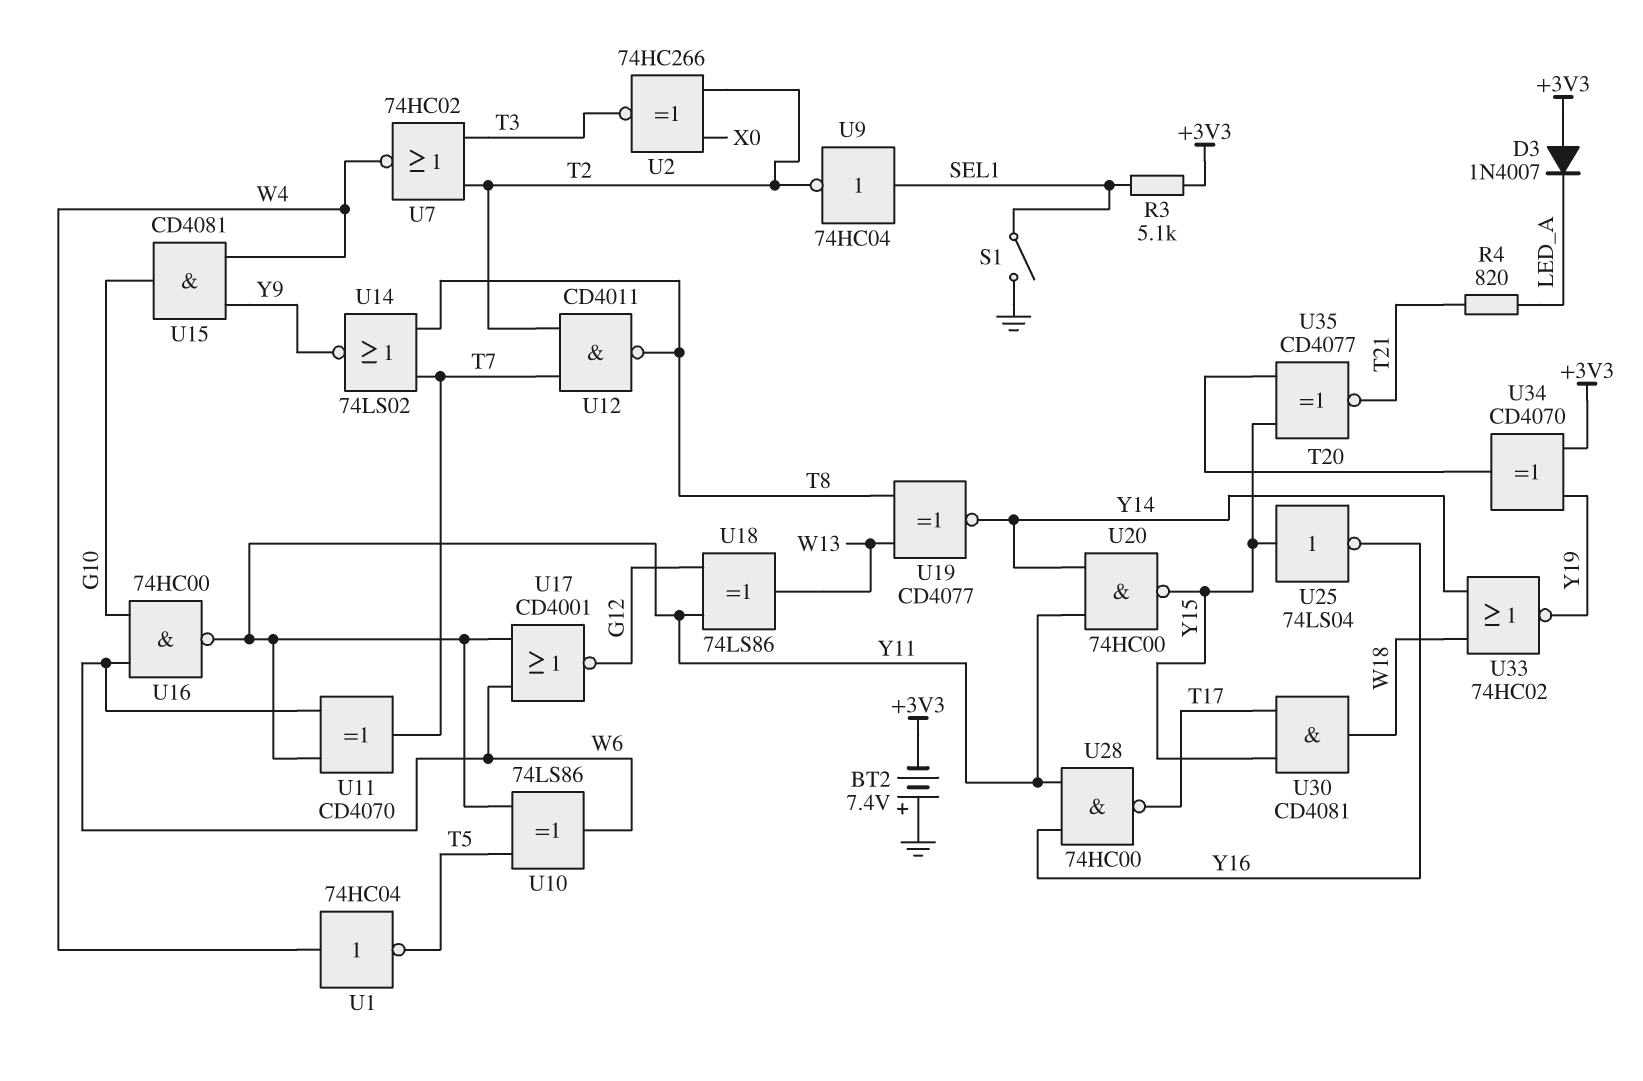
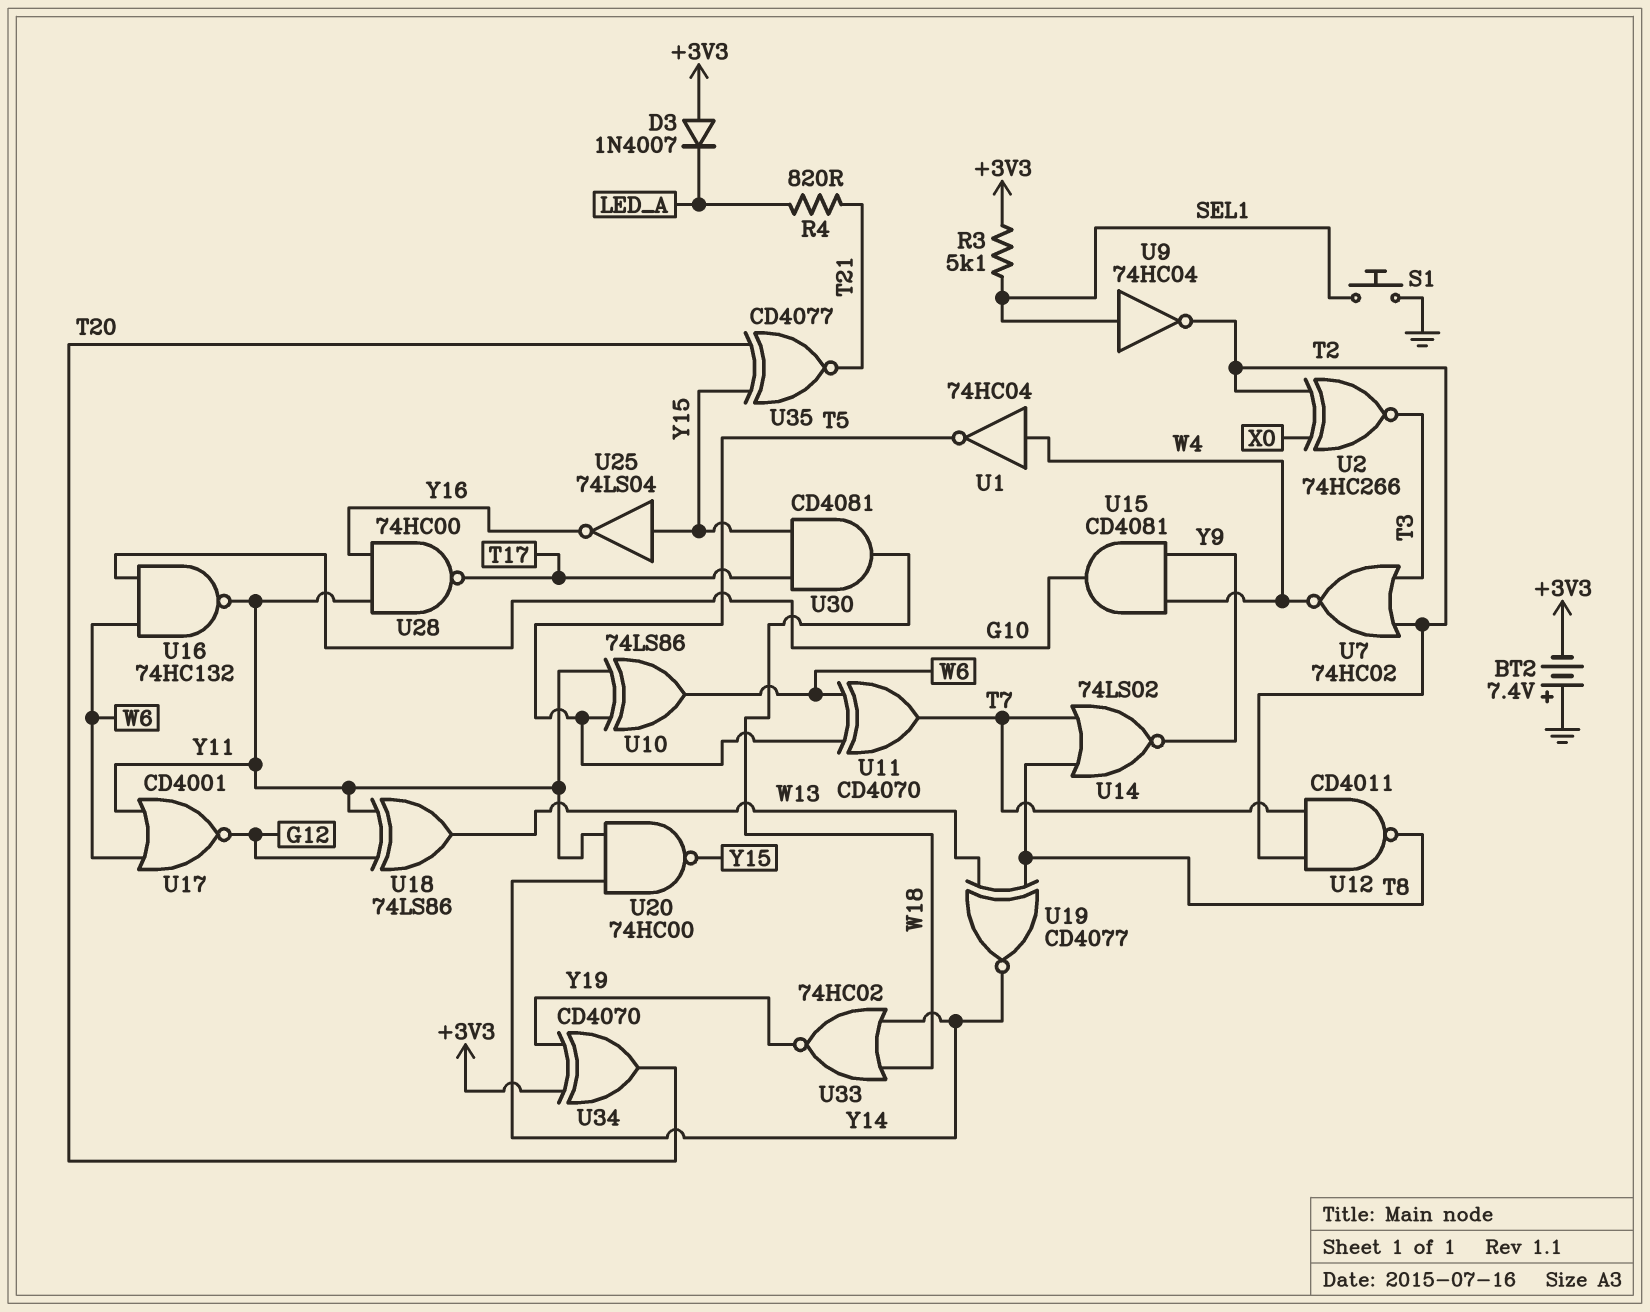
S1: switch (GND, SEL1) -> button (GND, SEL1)
U11: XOR CD4070 (in W6, in Y11, out T7) -> XOR CD4070 (in T5, in W6, out T7)
U16: NAND 74HC00 (in G10, in W6, out Y11) -> NAND 74HC132 (in G10, in W6, out Y11)

